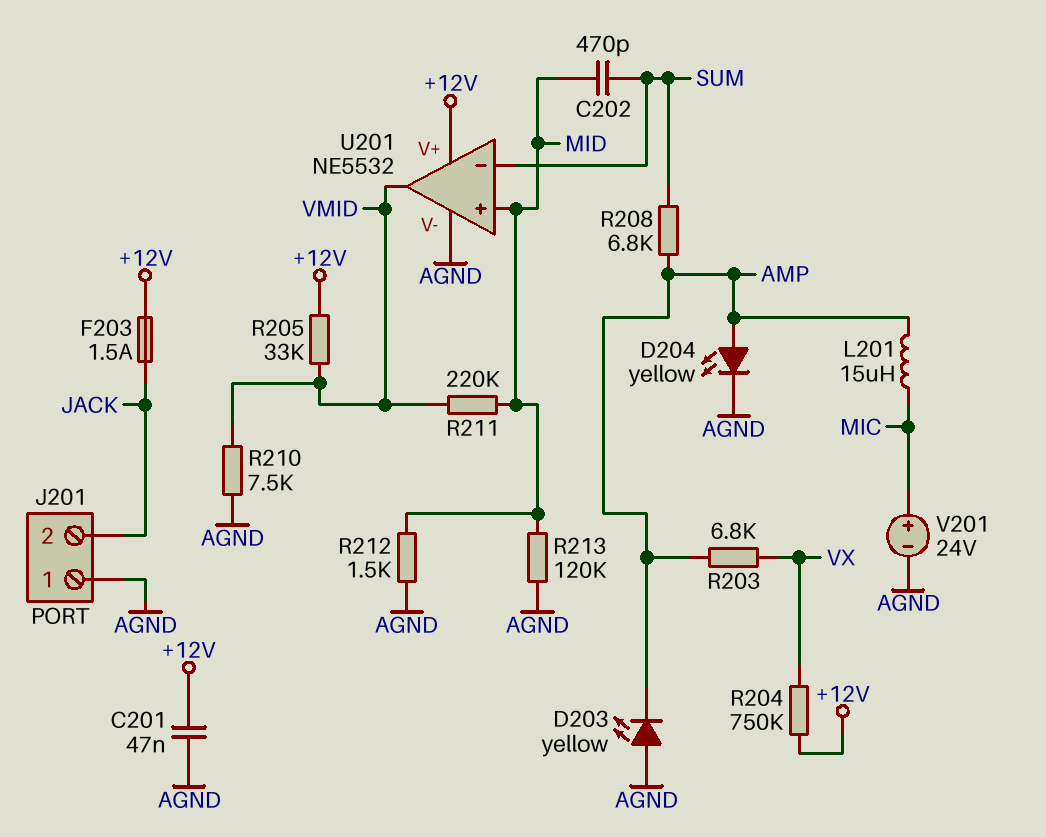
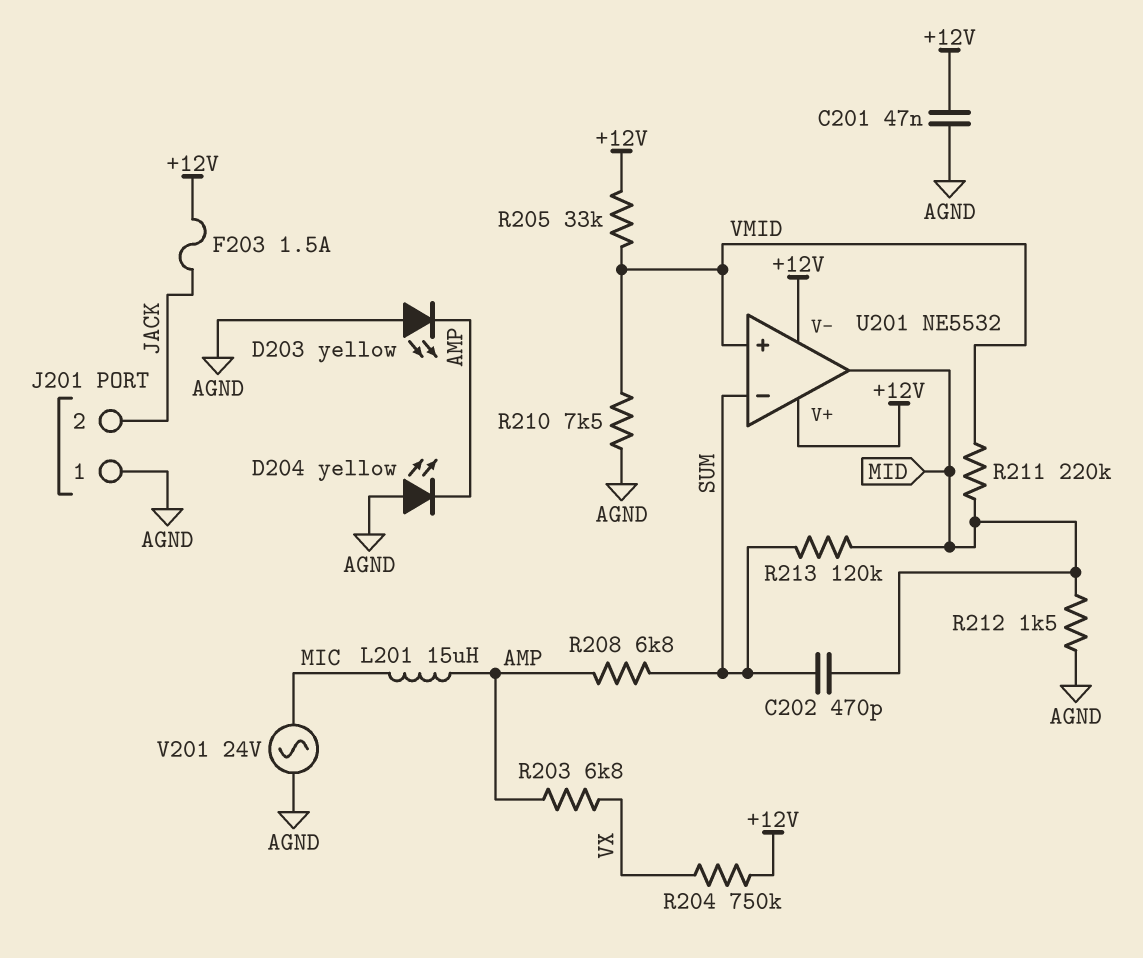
D204: LED yellow (A AMP, K AGND) -> LED yellow (A AGND, K AMP)
R213: 120k (AGND, MID) -> 120k (MID, SUM)
U201 pin V-: AGND -> +12V
U201 pin in+: MID -> VMID
U201 pin out: VMID -> MID
V201: 24V (plus MIC, minus AGND) -> AC 24V (AGND, MIC)

